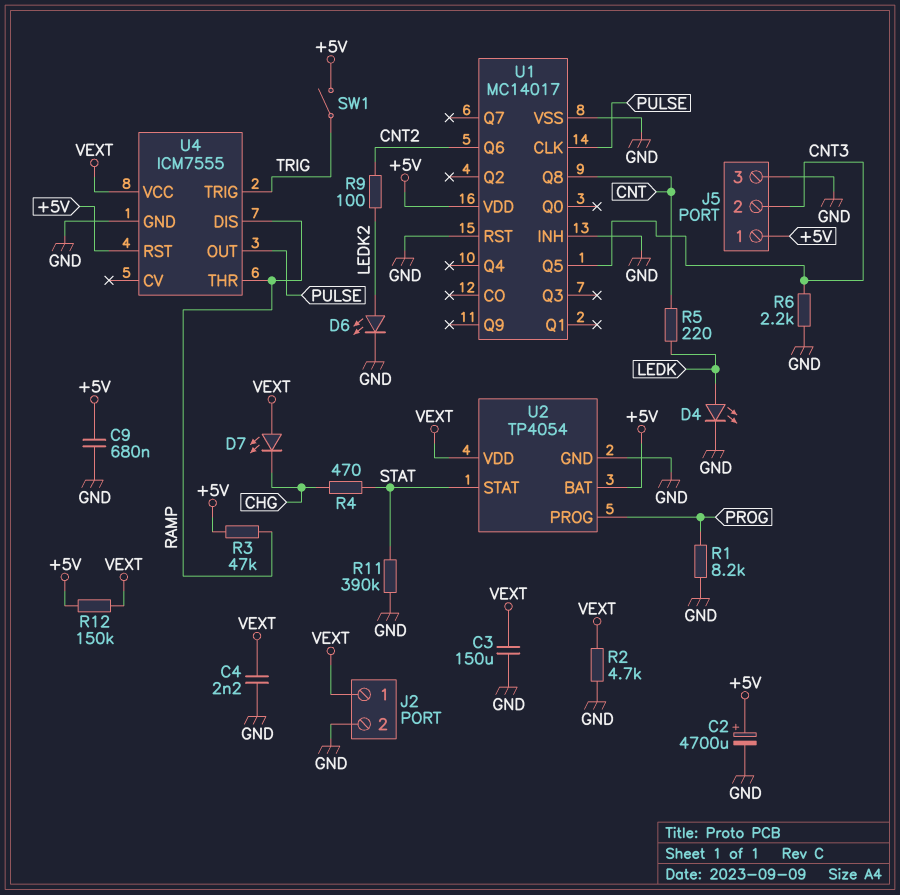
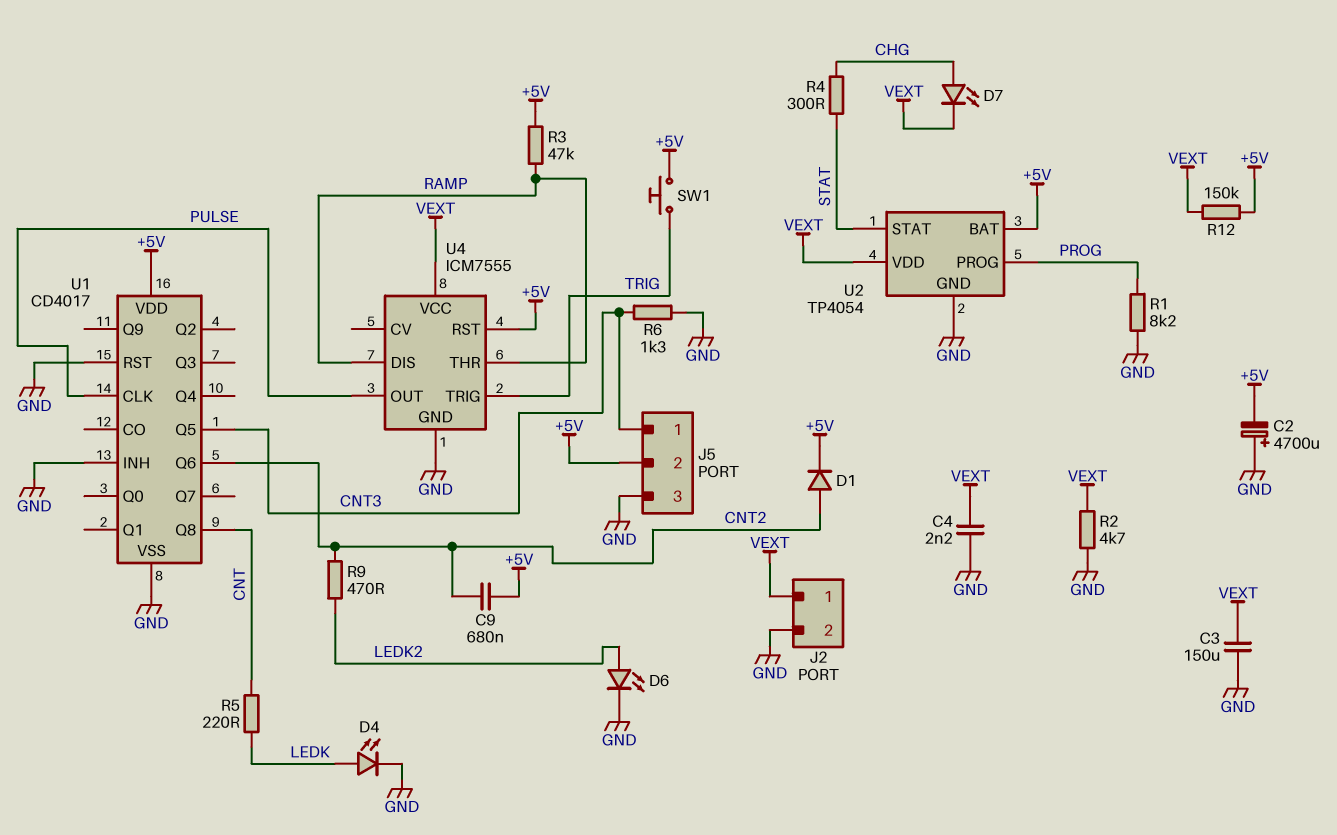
C2: 4700uF (plus +5V, minus GND) -> 4700uF (plus GND, minus +5V)
C9: 680nF (+5V, GND) -> 680nF (+5V, CNT2)
D1: none -> diode (A CNT2, K +5V)
D7: LED (A VEXT, K CHG) -> LED (A CHG, K VEXT)
J5 pin 1: +5V -> CNT3
J5 pin 2: CNT3 -> +5V
R4: 470 (CHG, STAT) -> 300 (CHG, STAT)
R6: 2.2k (CNT3, GND) -> 1.3k (CNT3, GND)
R9: 100 (CNT2, LEDK2) -> 470 (CNT2, LEDK2)
R11: 390k (GND, STAT) -> none
SW1: switch (+5V, TRIG) -> button (+5V, TRIG)
U1: MC14017 -> CD4017

